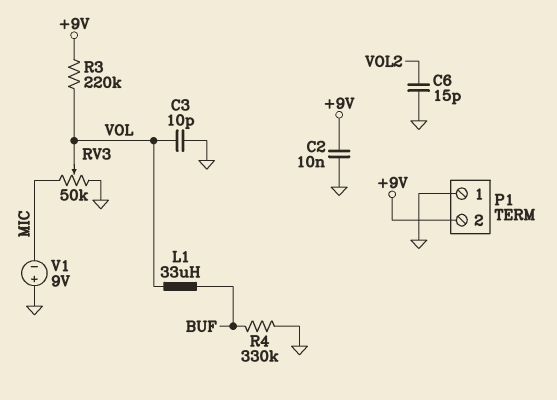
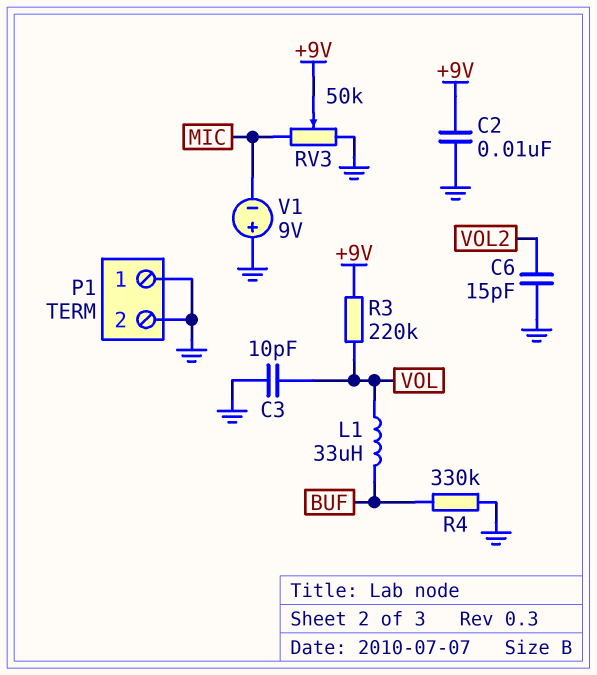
P1 pin 2: +9V -> GND
RV3: 50k (GND, MIC, wiper VOL) -> 50k (GND, MIC, wiper +9V)

